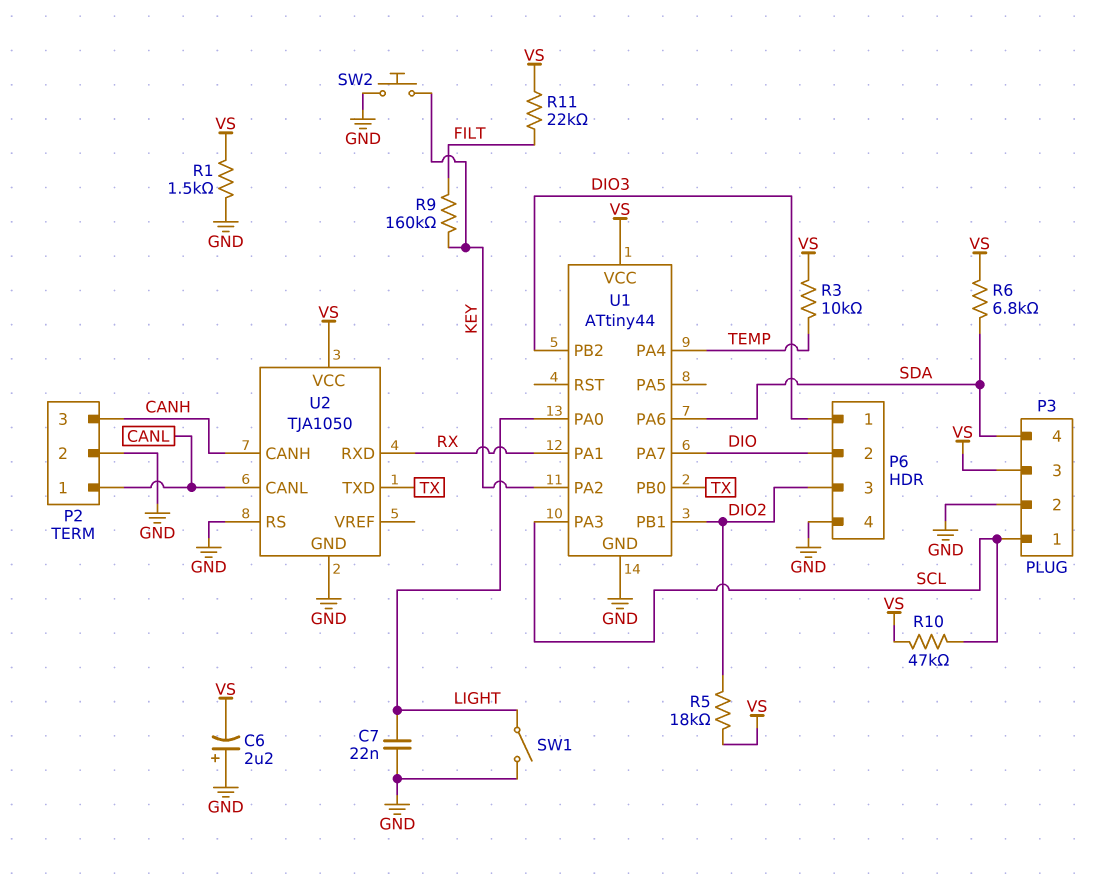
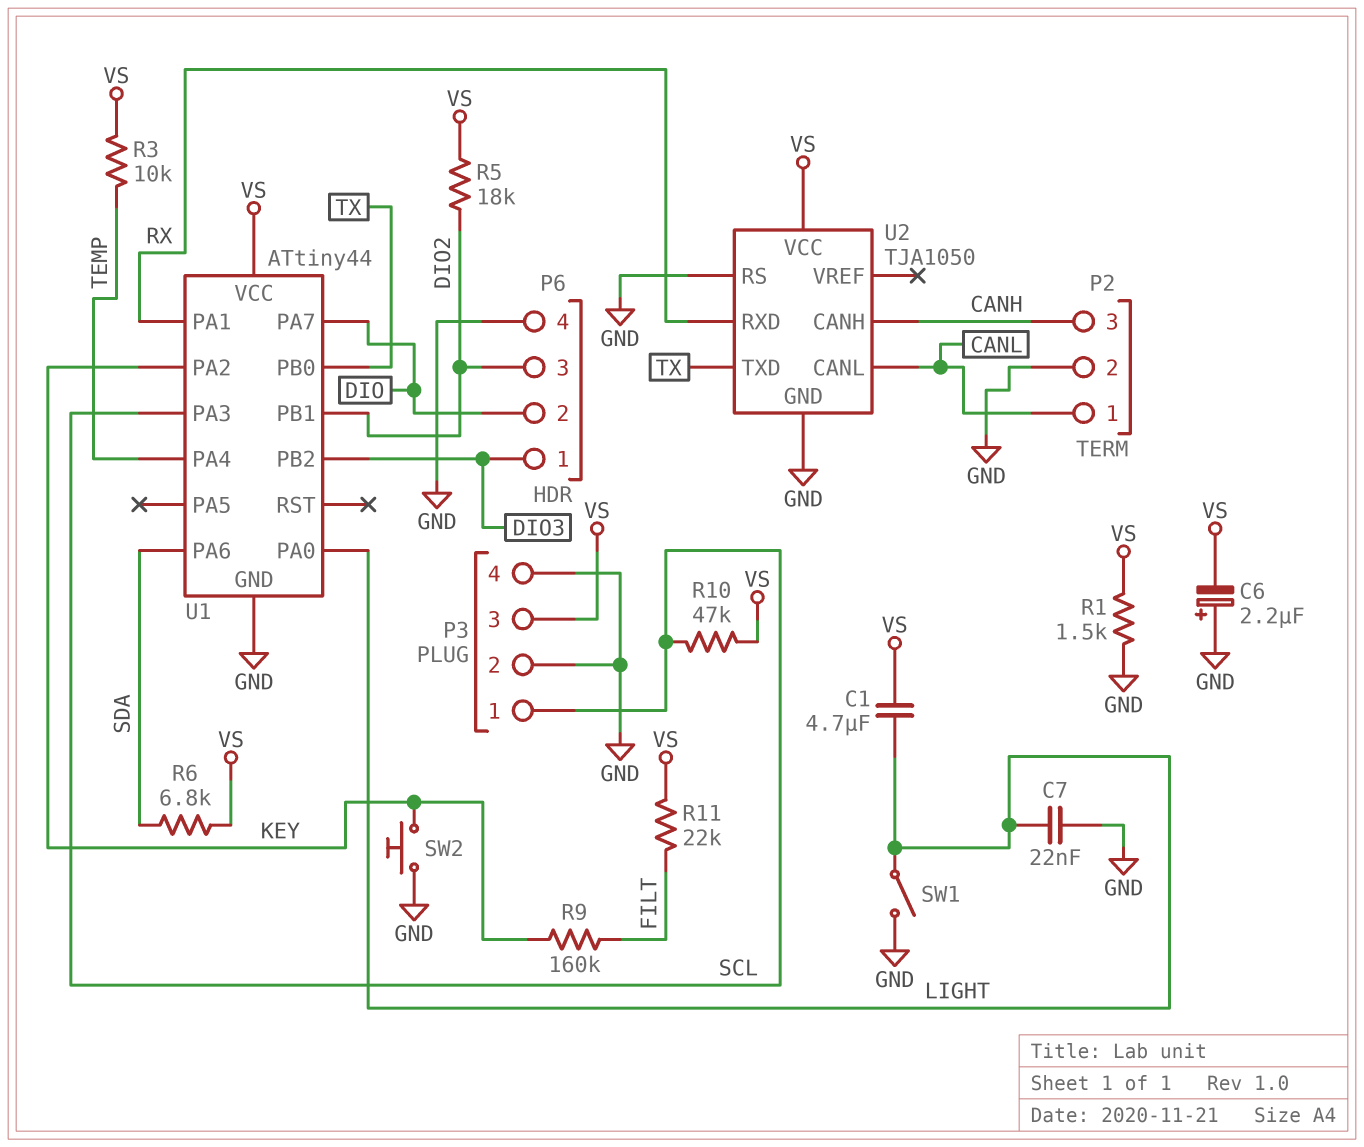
C1: none -> 4.7uF (LIGHT, VS)
P3 pin 4: SDA -> GND

